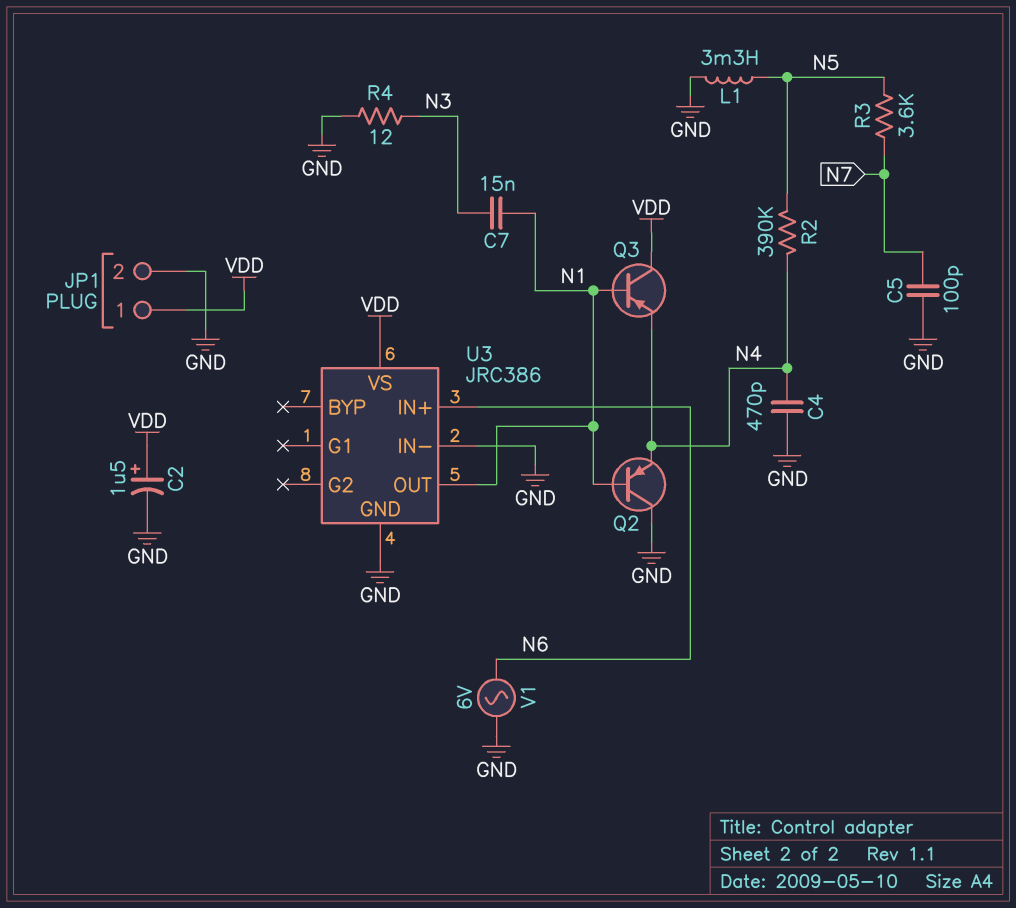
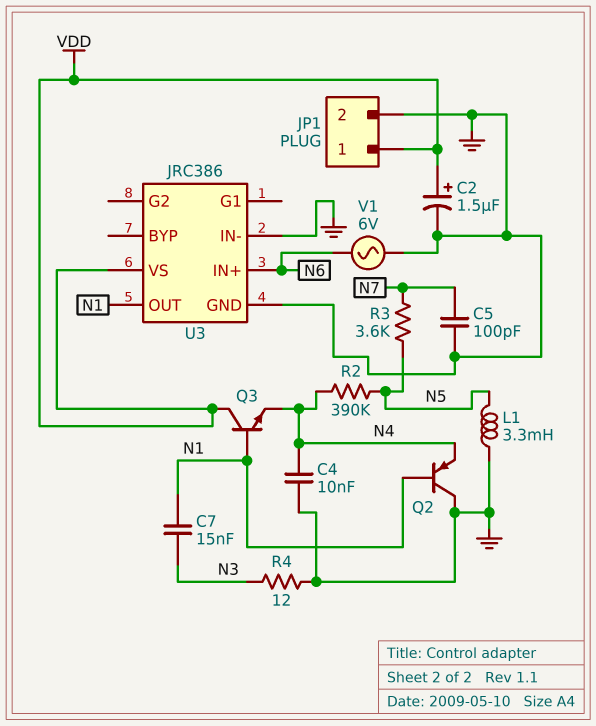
C4: 470pF (GND, N4) -> 10nF (GND, N4)
Q3: PNP (B N1, C VDD, E N4) -> NPN (B N1, C VDD, E N4)

